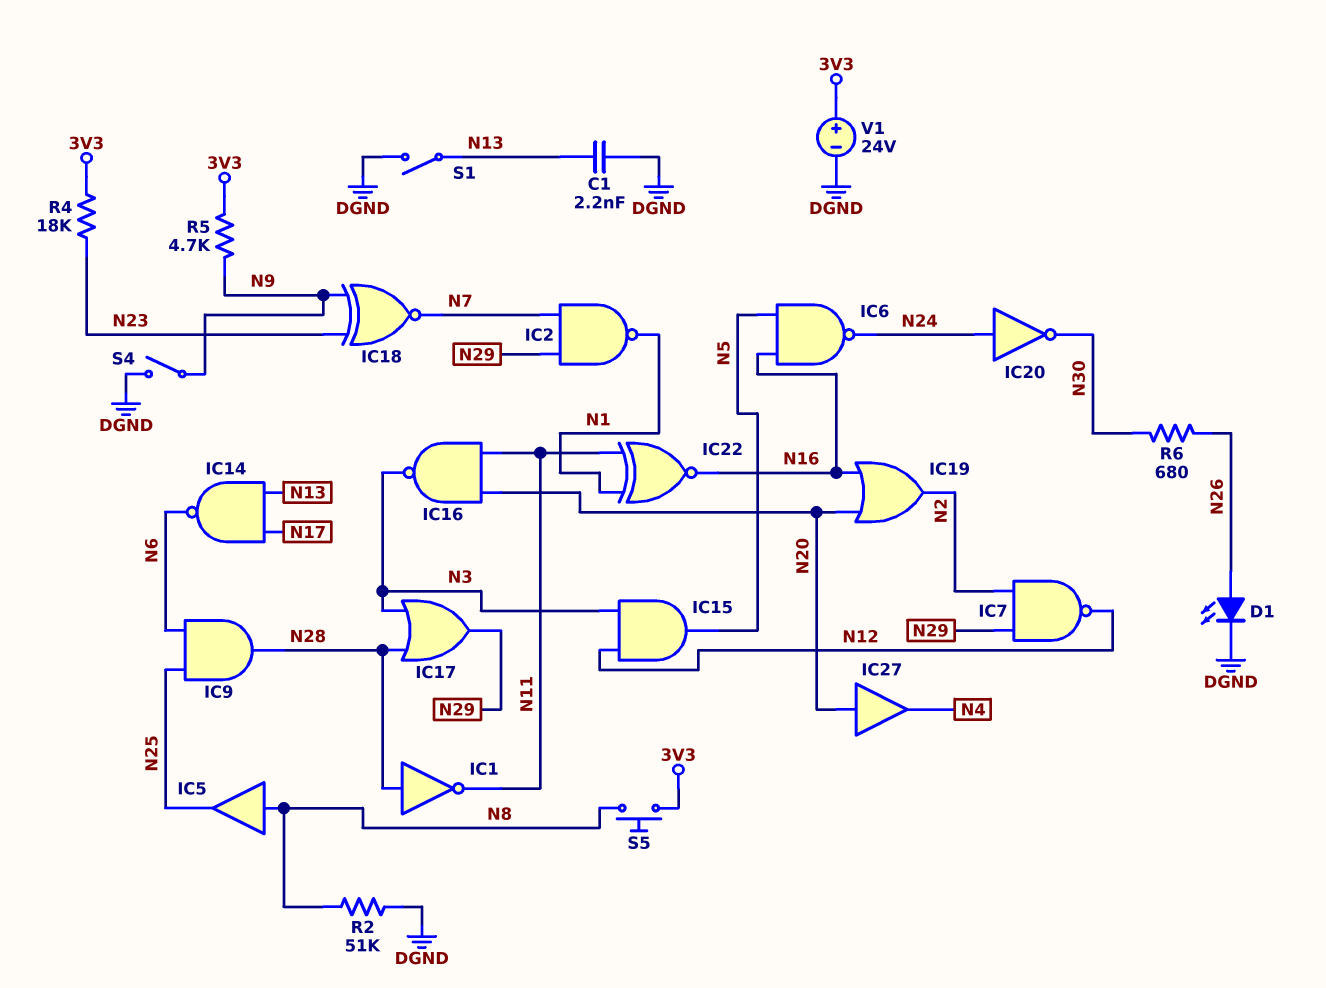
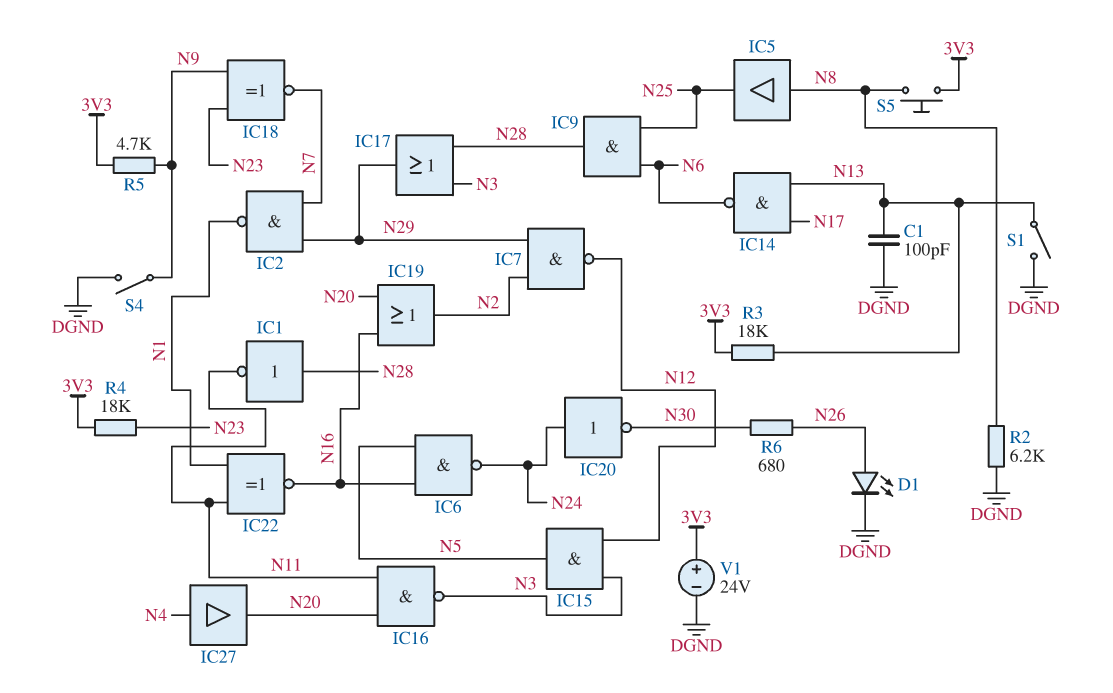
C1: 2.2nF (DGND, N13) -> 100pF (DGND, N13)
IC27: buffer (in N20, out N4) -> buffer (in N4, out N20)
R2: 51k (DGND, N8) -> 6.2k (DGND, N8)
R3: none -> 18k (3V3, N13)

